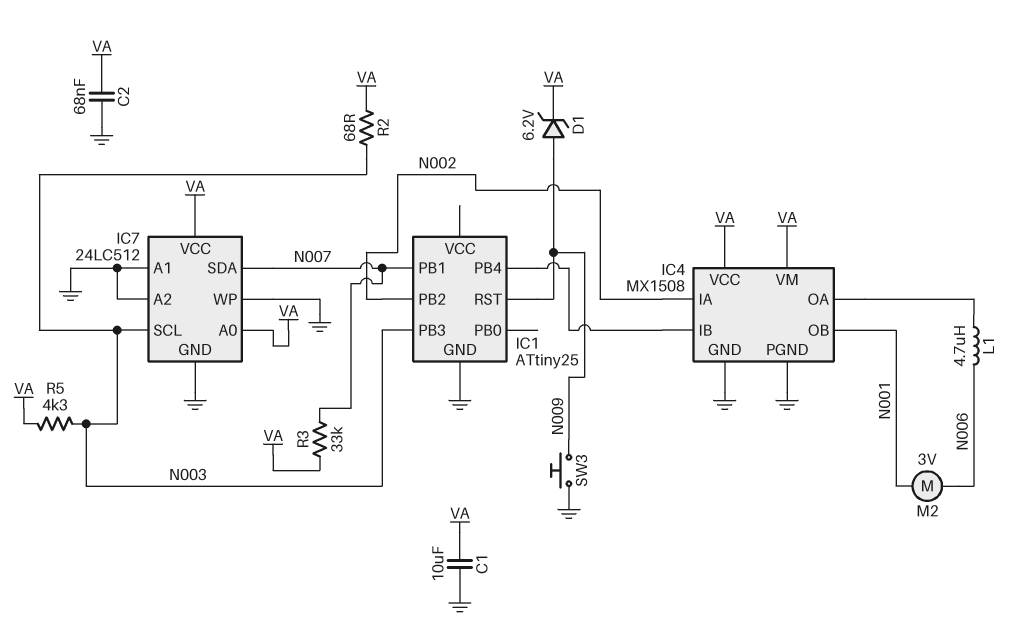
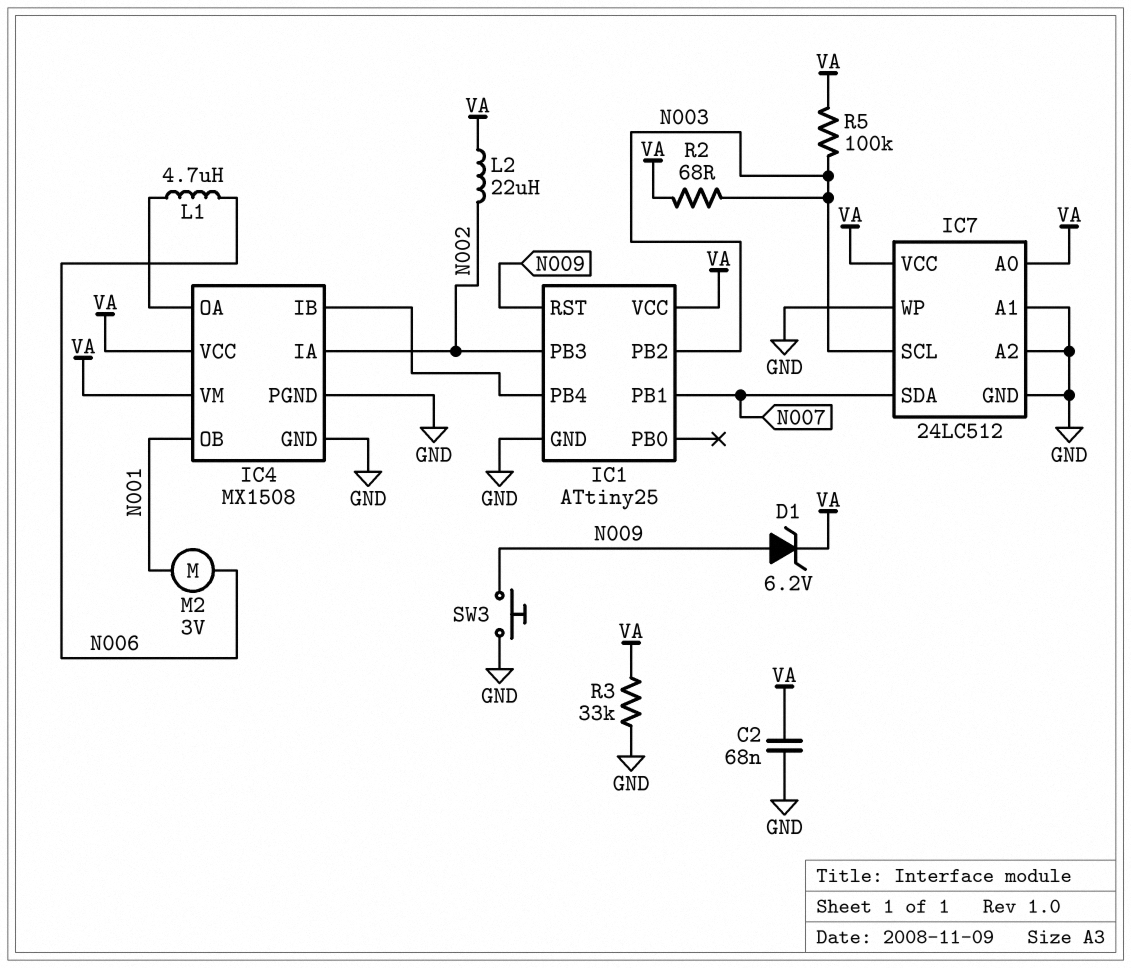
C1: 10uF (GND, VA) -> none
IC1 pin PB2: N002 -> N003
IC1 pin PB3: N003 -> N002
IC1 pin VCC: none -> VA
L2: none -> 22uH (N002, VA)
R3: 33k (N007, VA) -> 33k (GND, VA)
R5: 4.3k (N003, VA) -> 100k (N003, VA)

